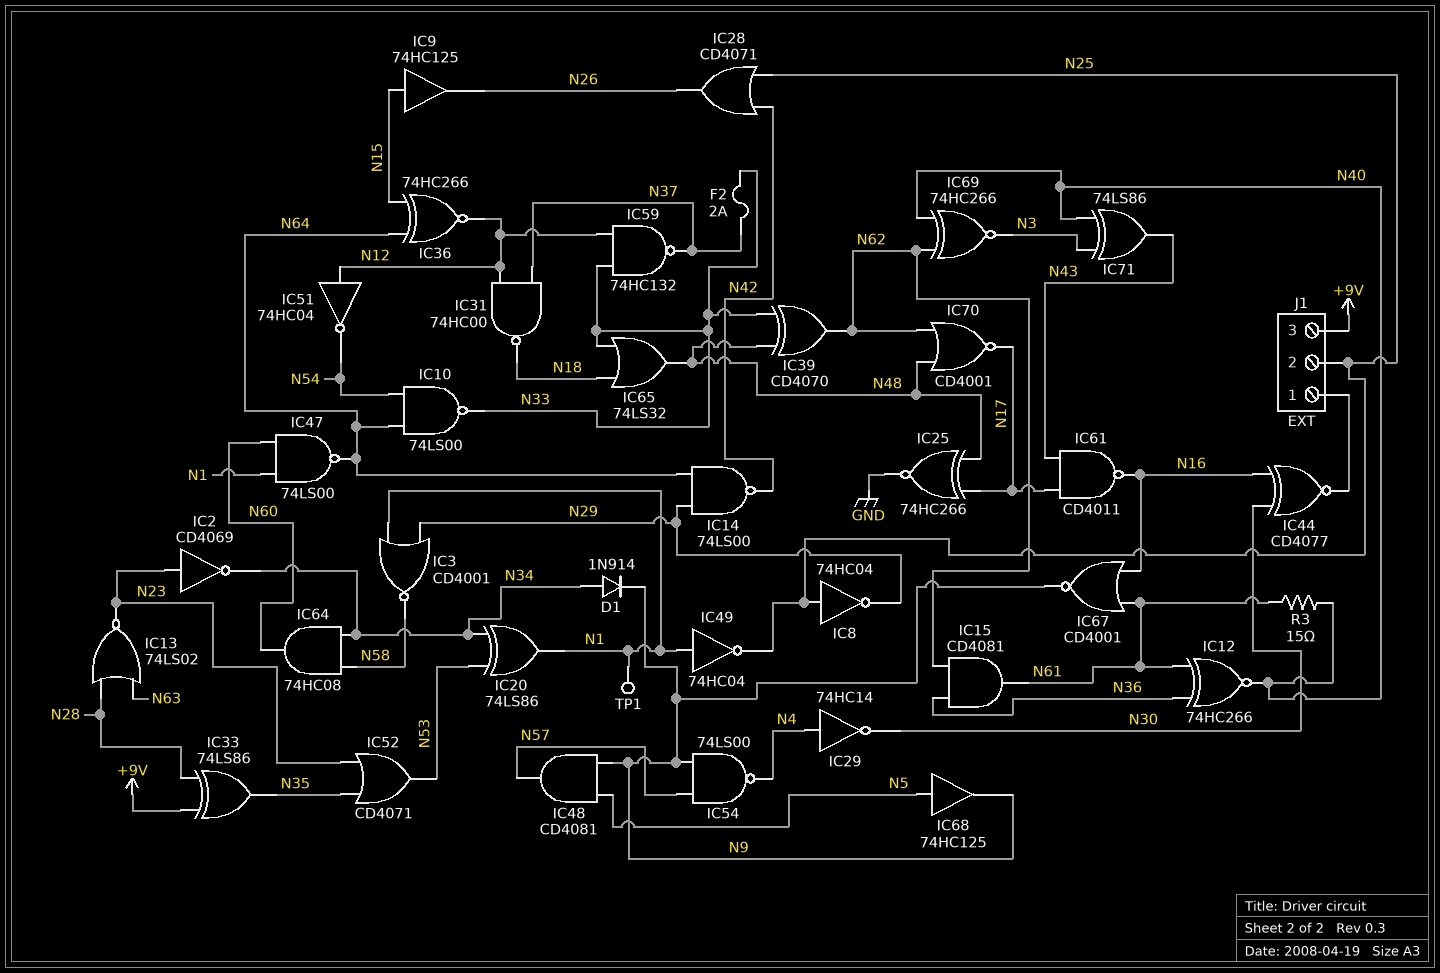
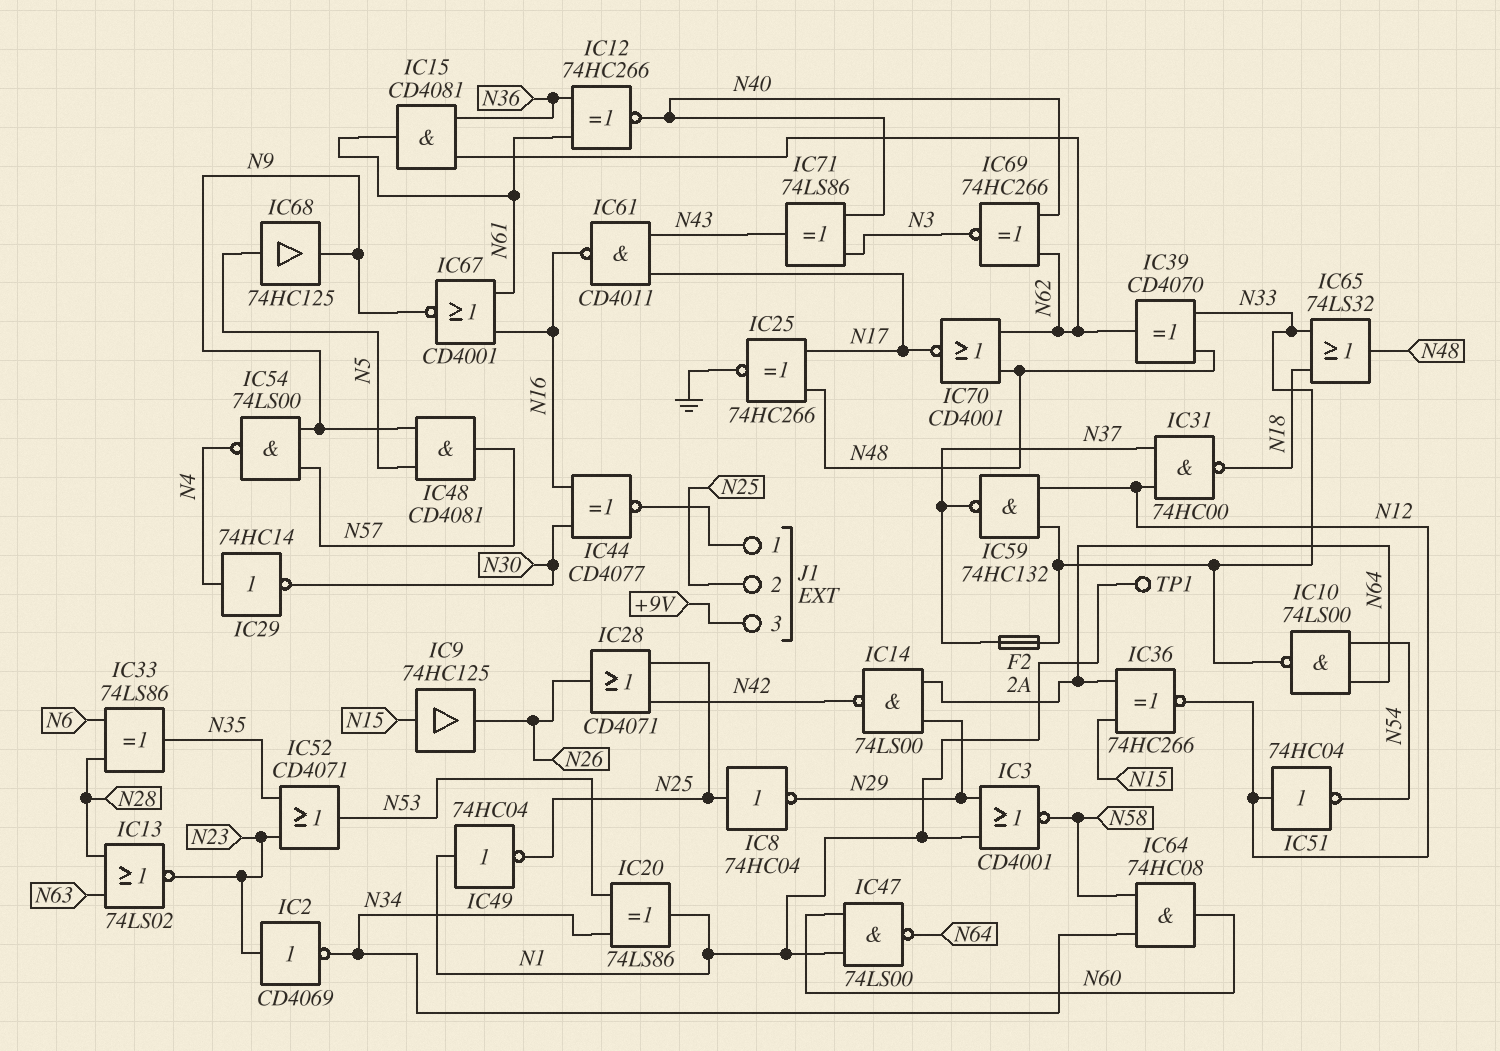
D1: diode 1N914 (A N34, K N9) -> none
IC33: XOR 74LS86 (in +9V, in N28, out N35) -> XOR 74LS86 (in N6, in N28, out N35)
R3: 15 (N40, N61) -> none

